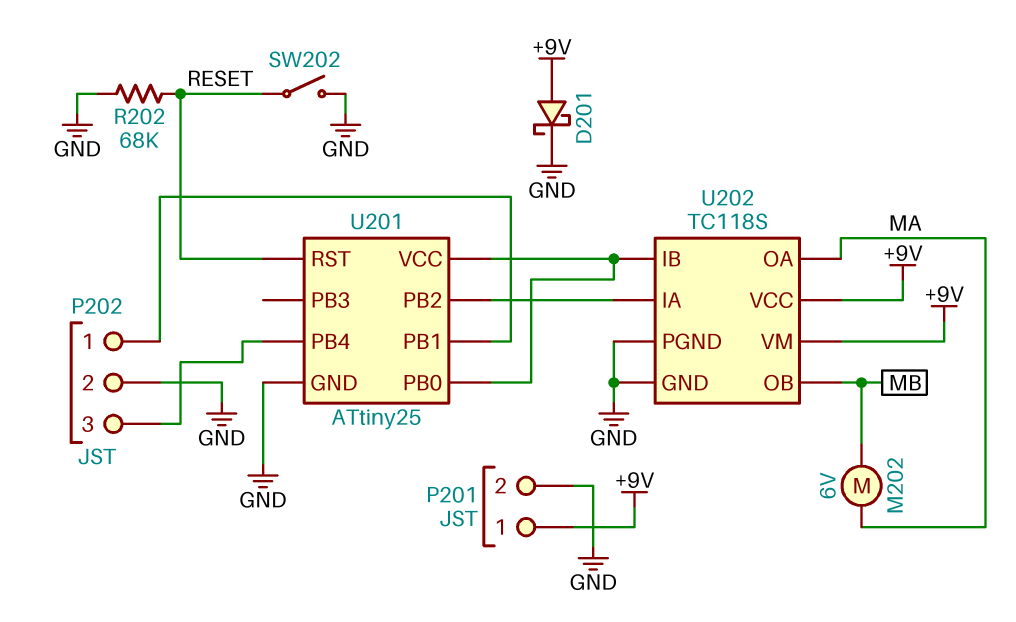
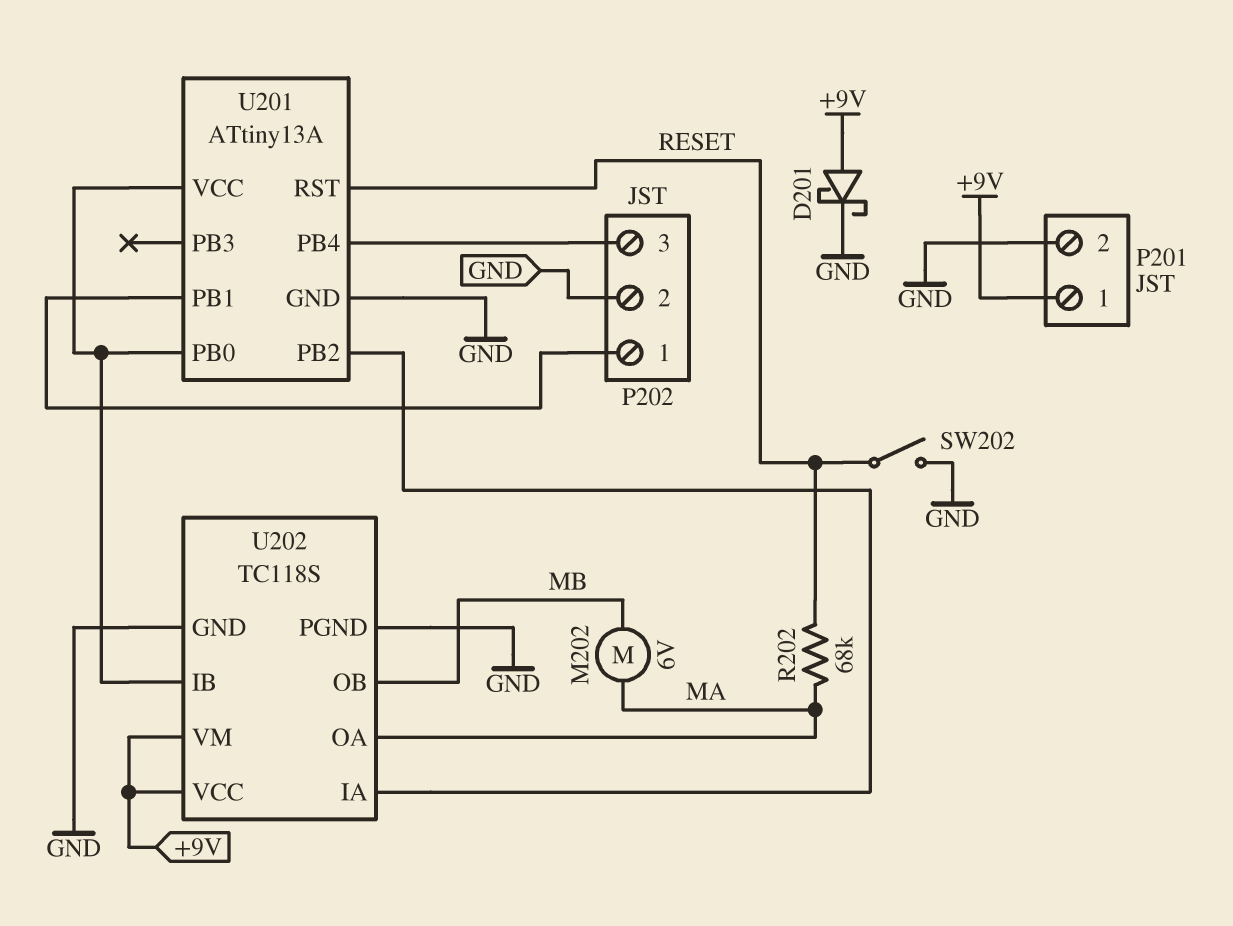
R202: 68k (GND, RESET) -> 68k (MA, RESET)
U201: ATtiny25 -> ATtiny13A

